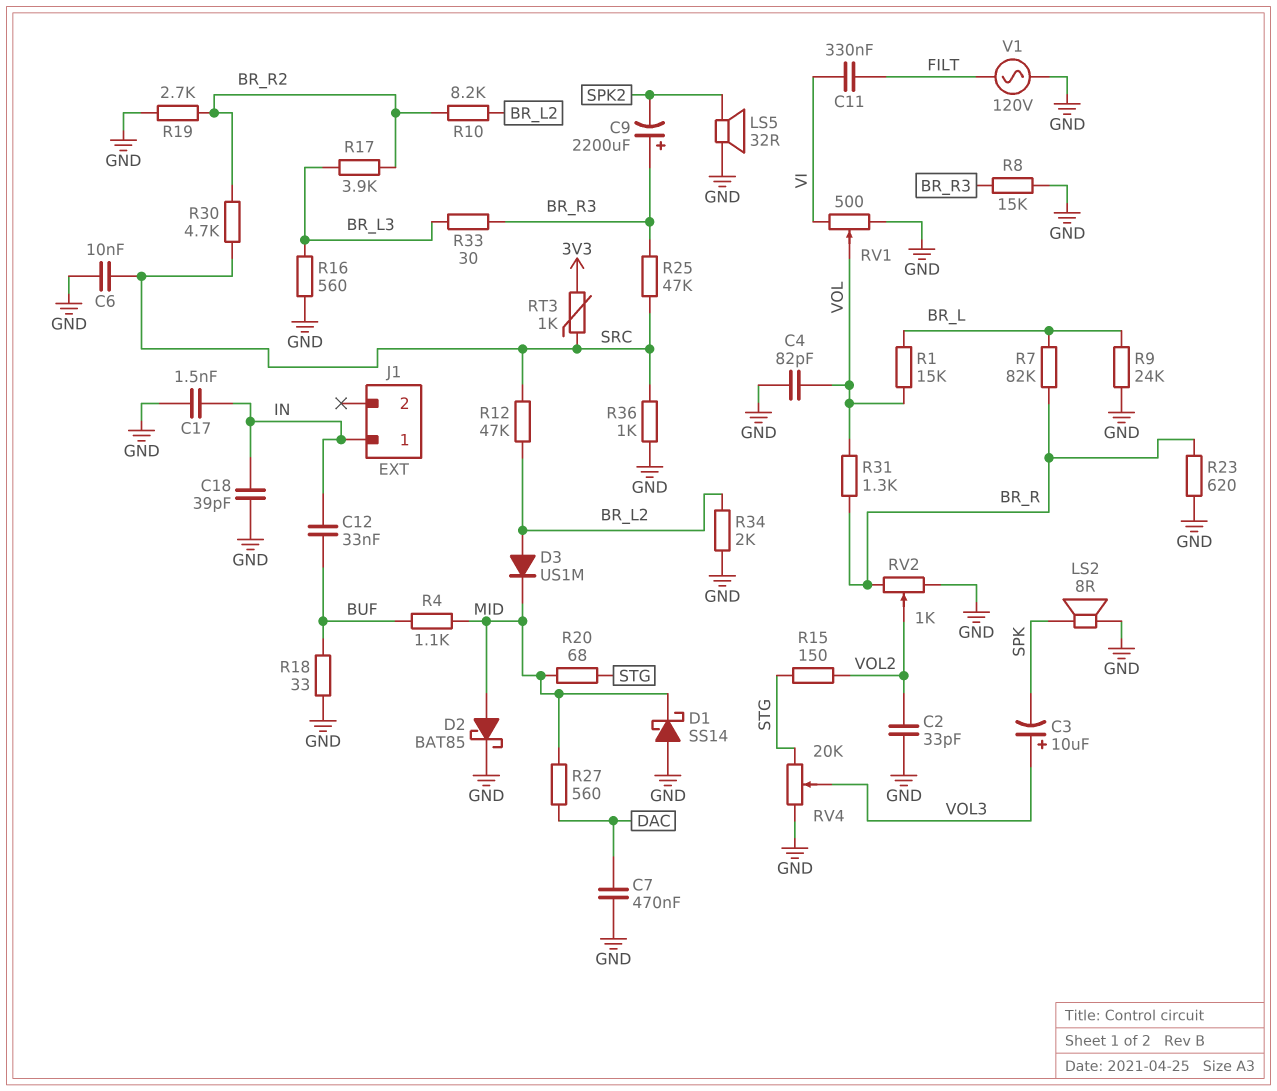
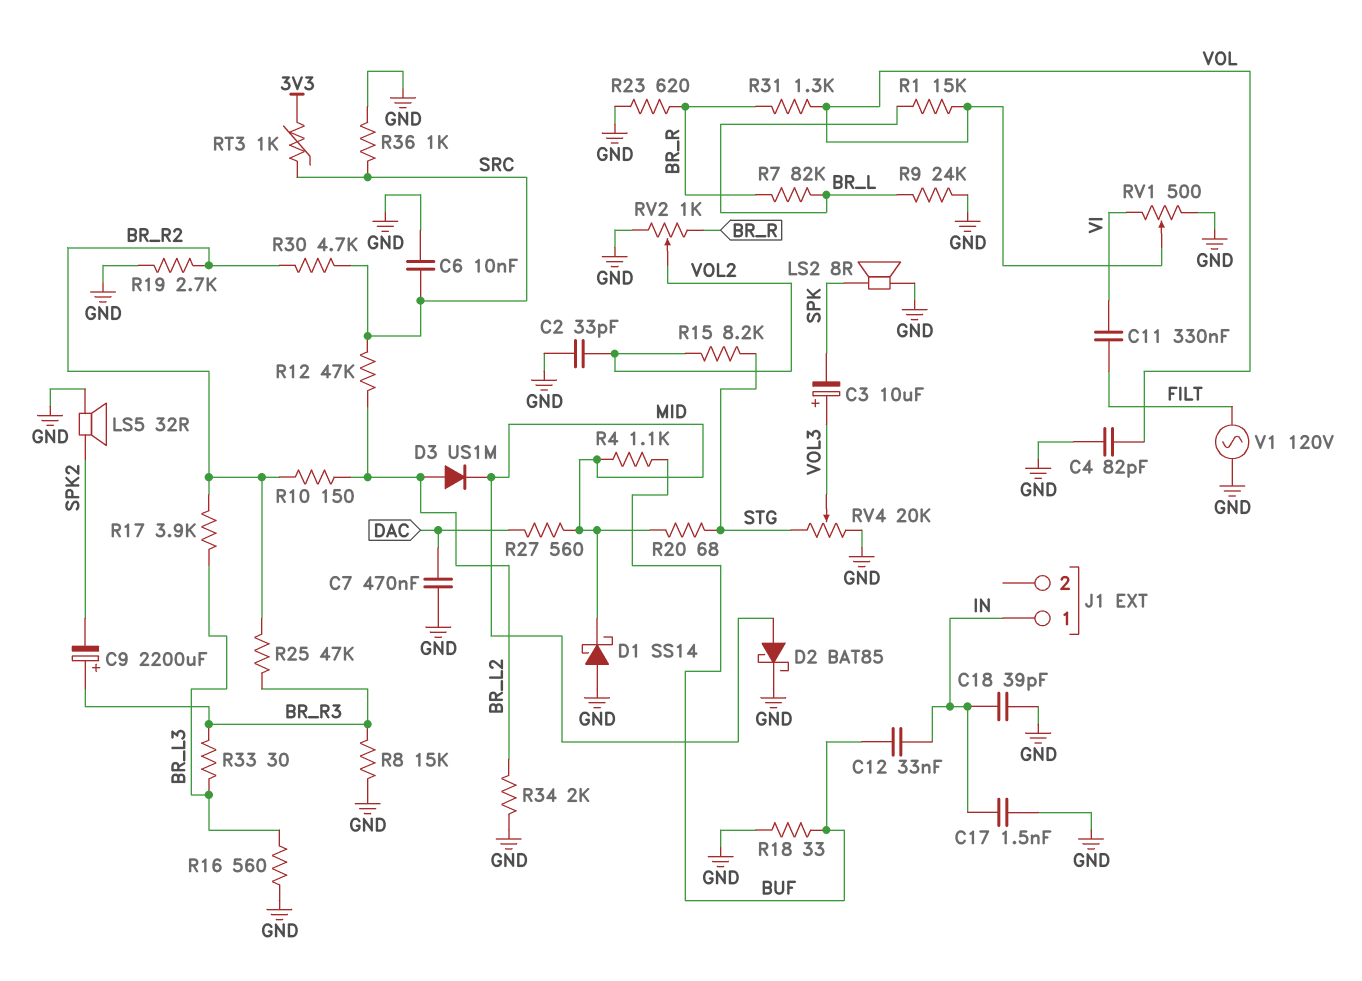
R10: 8.2k (BR_L2, BR_R2) -> 150 (BR_L2, BR_R2)
R15: 150 (STG, VOL2) -> 8.2k (STG, VOL2)
R25: 47k (BR_R3, SRC) -> 47k (BR_R2, BR_R3)

